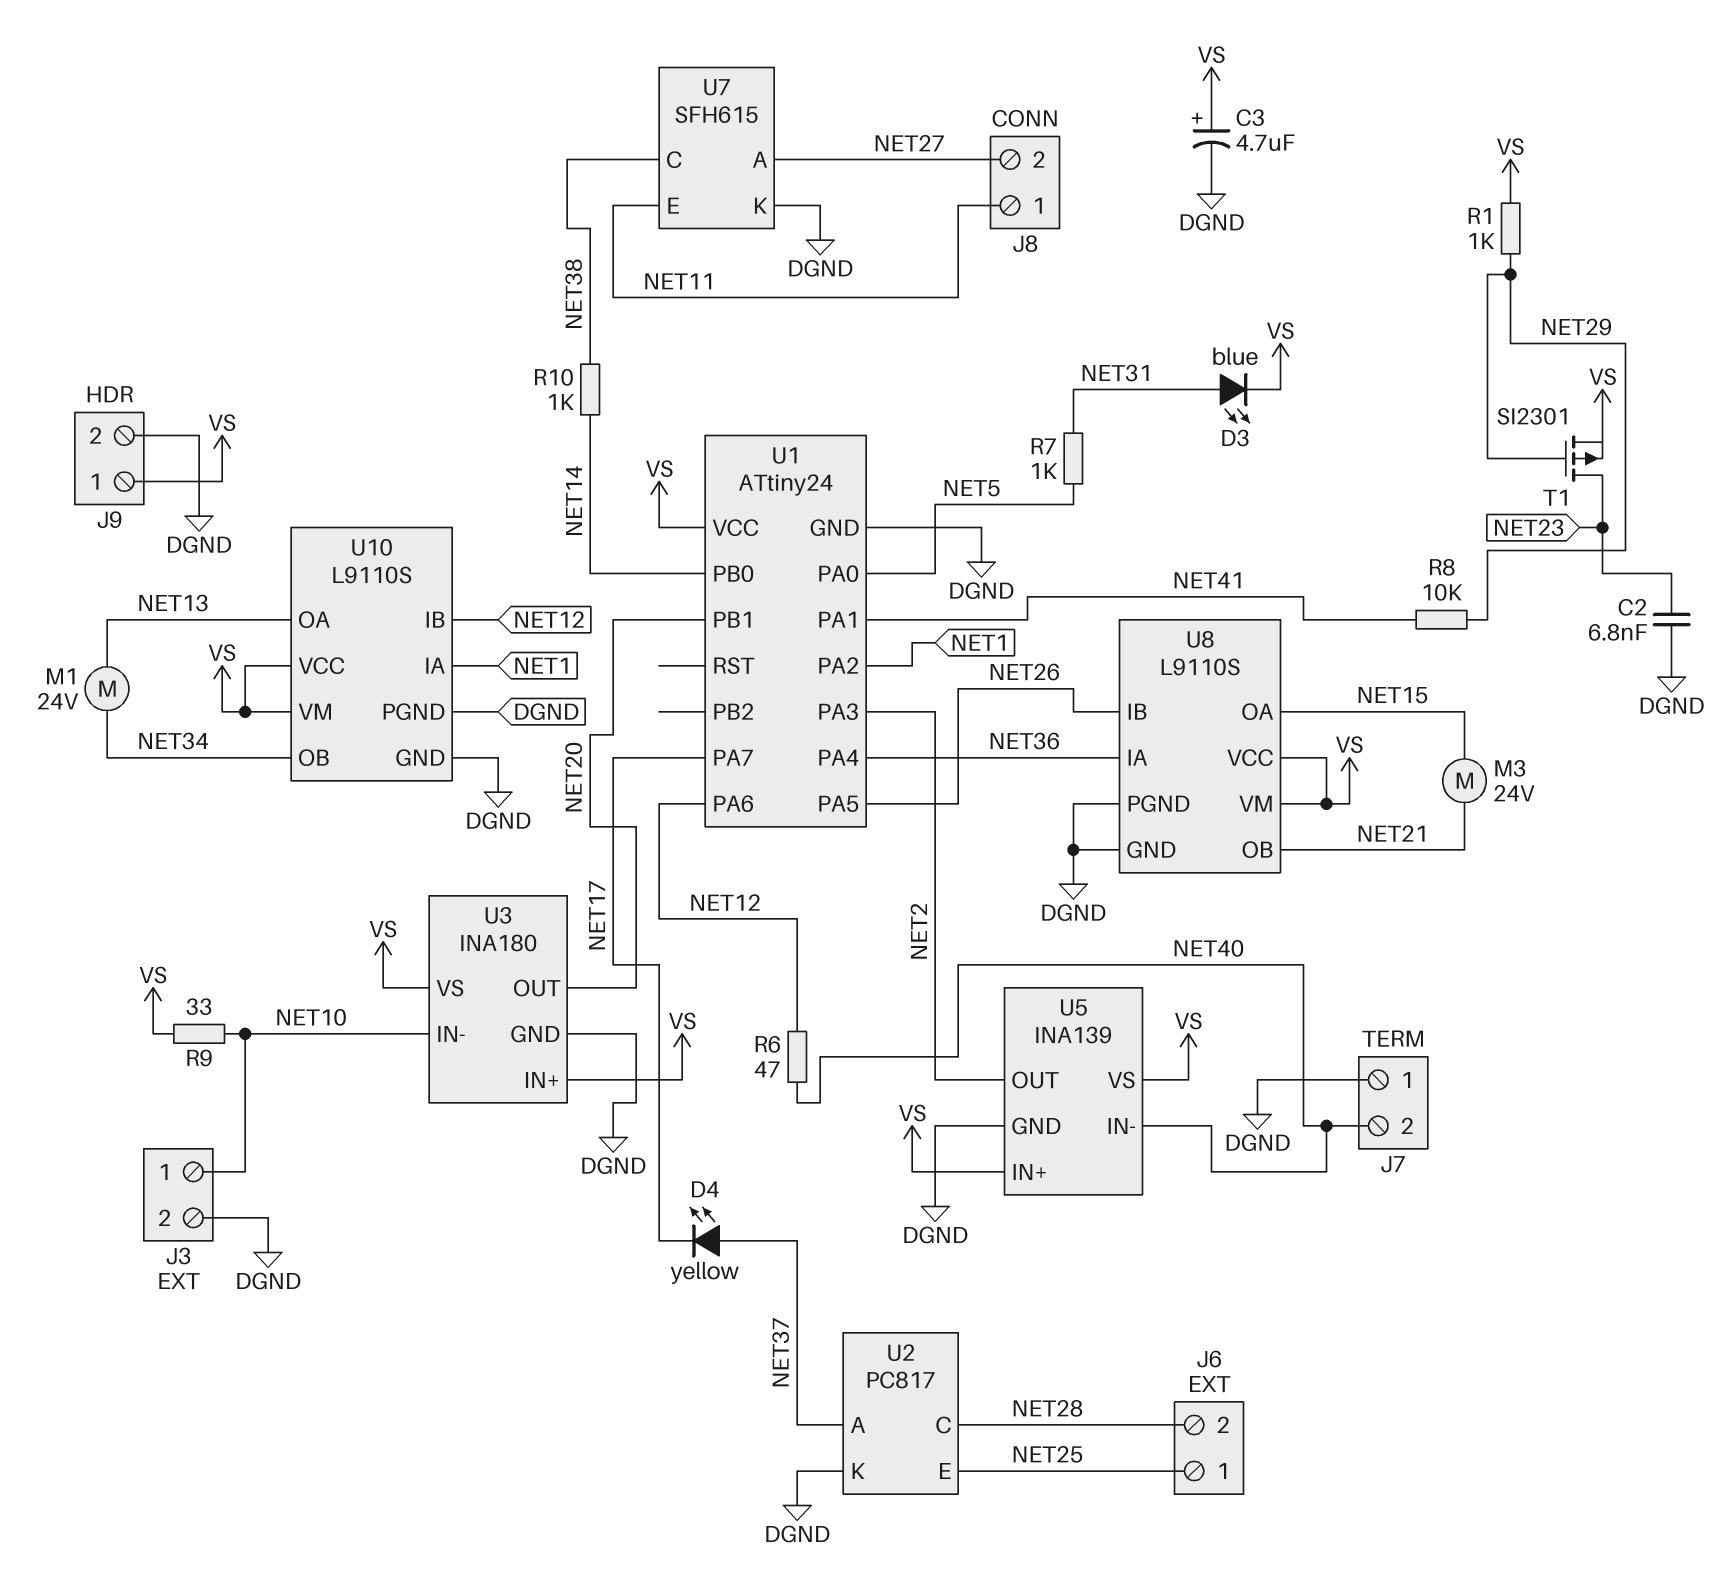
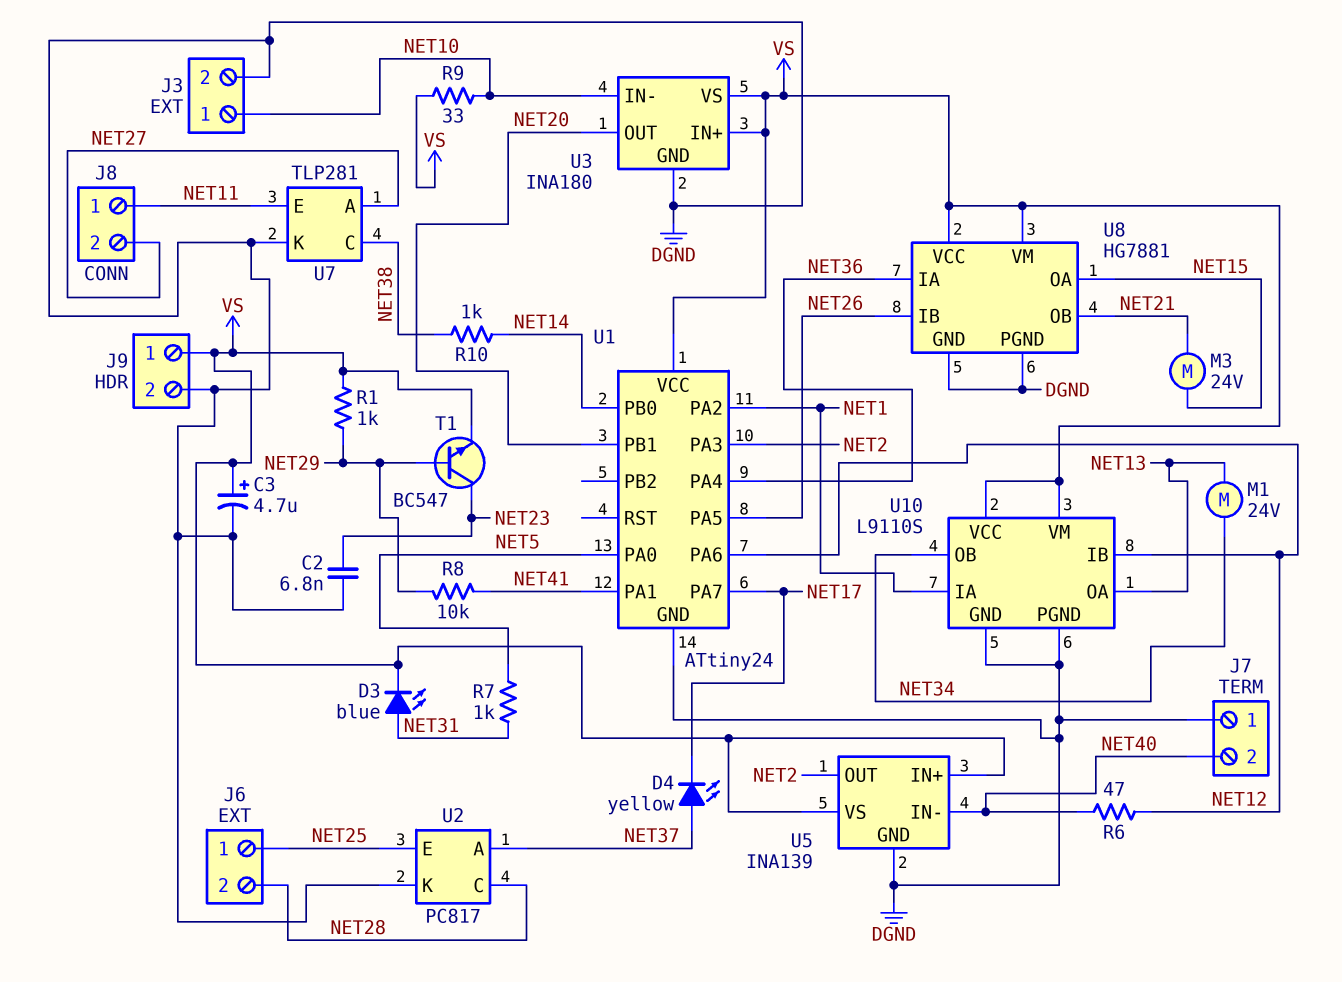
T1: PMOS SI2301 (G NET29, D NET23, S VS) -> NPN BC547 (B NET29, C NET23, E VS)
U7: SFH615 -> TLP281
U8: L9110S -> HG7881

